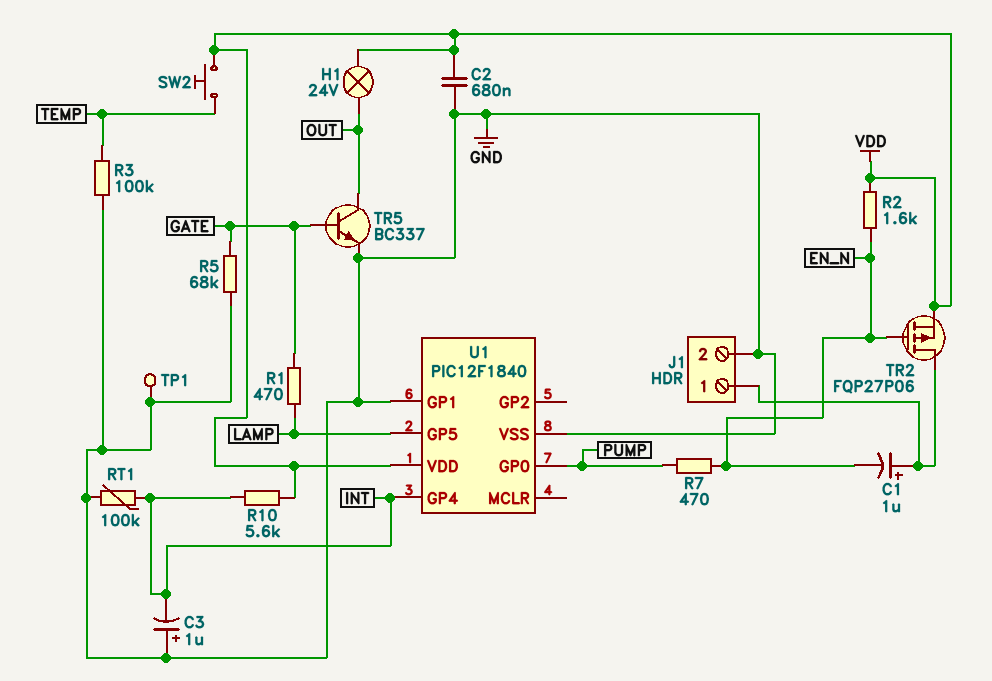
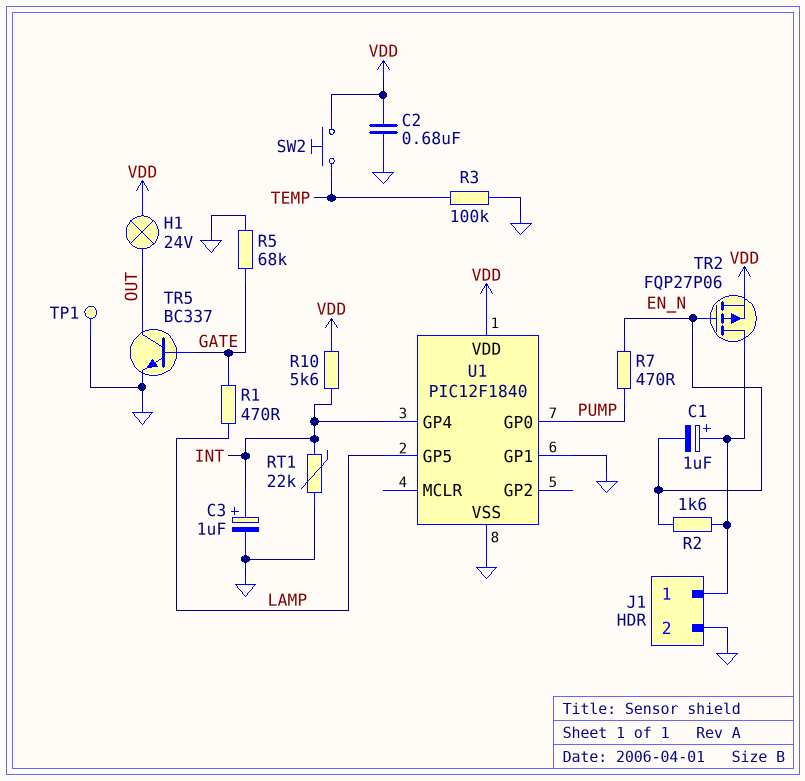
C3: 1uF (plus GND, minus INT) -> 1uF (plus INT, minus GND)
R2: 1.6k (EN_N, VDD) -> 1.6k (EN_N, J1/1)
RT1: 100k (GND, INT) -> 22k (GND, INT)

